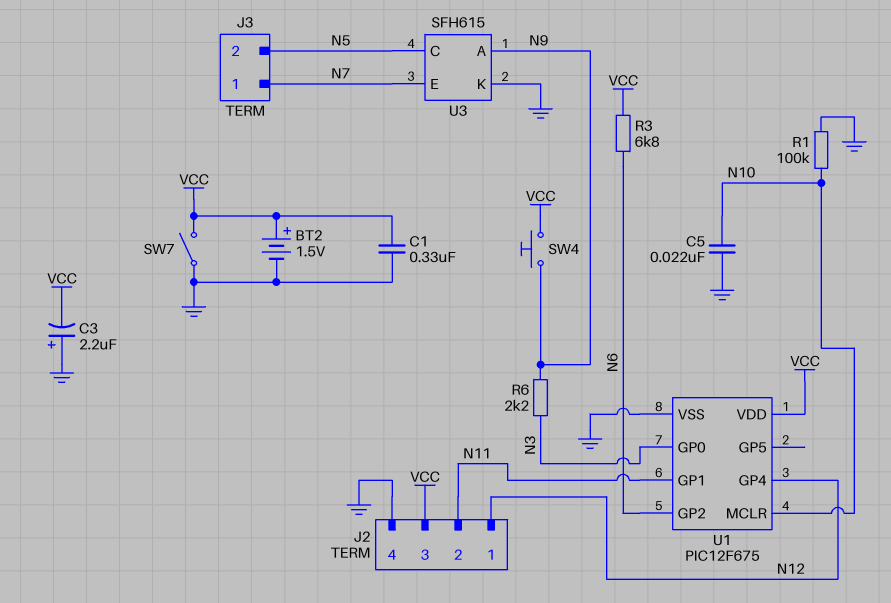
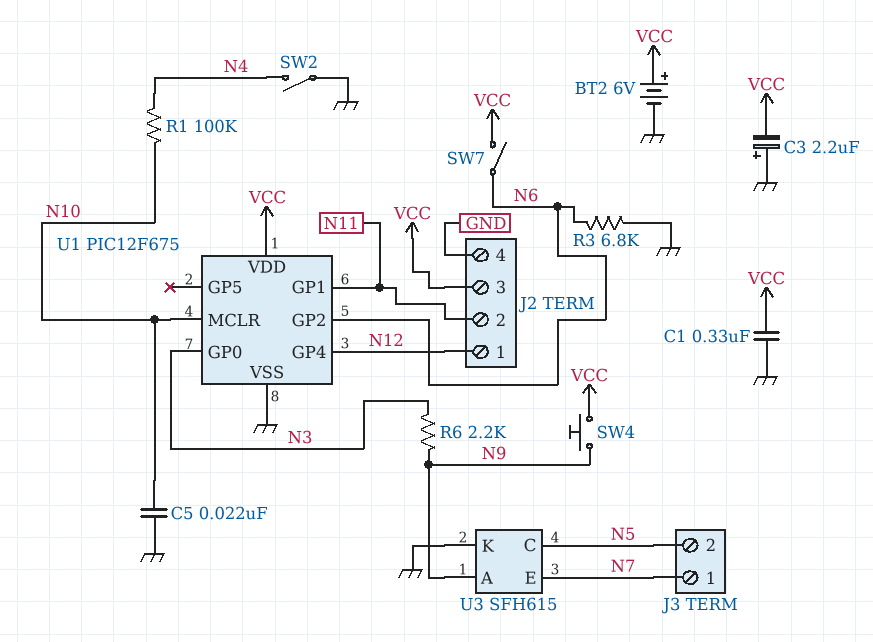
BT2: 1.5V (plus VCC, minus GND) -> 6V (plus VCC, minus GND)
R1: 100k (GND, N10) -> 100k (N4, N10)
R3: 6.8k (N6, VCC) -> 6.8k (GND, N6)
SW2: none -> switch (GND, N4)
SW7: switch (GND, VCC) -> switch (N6, VCC)

